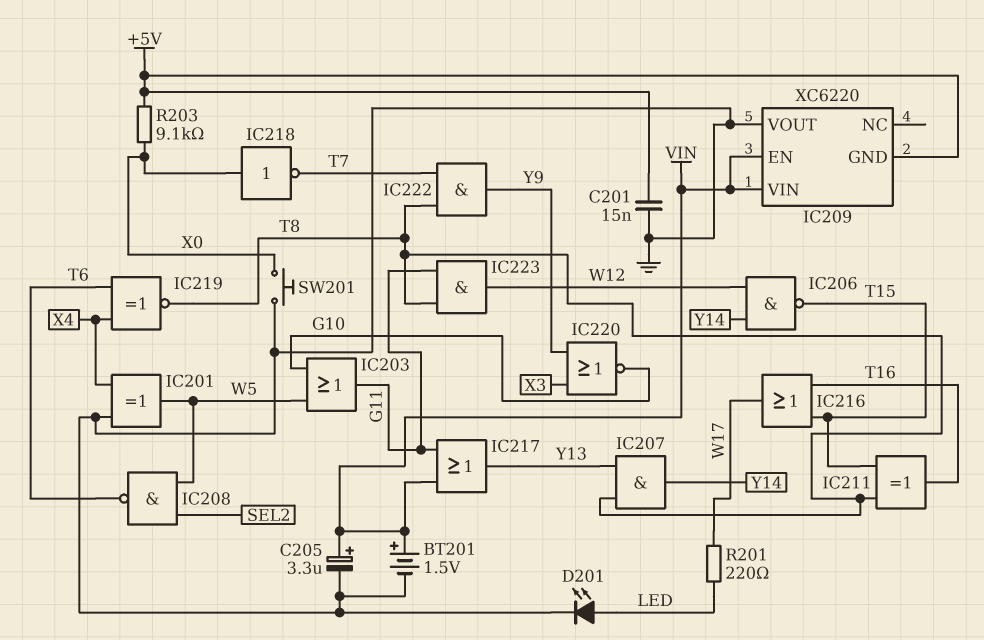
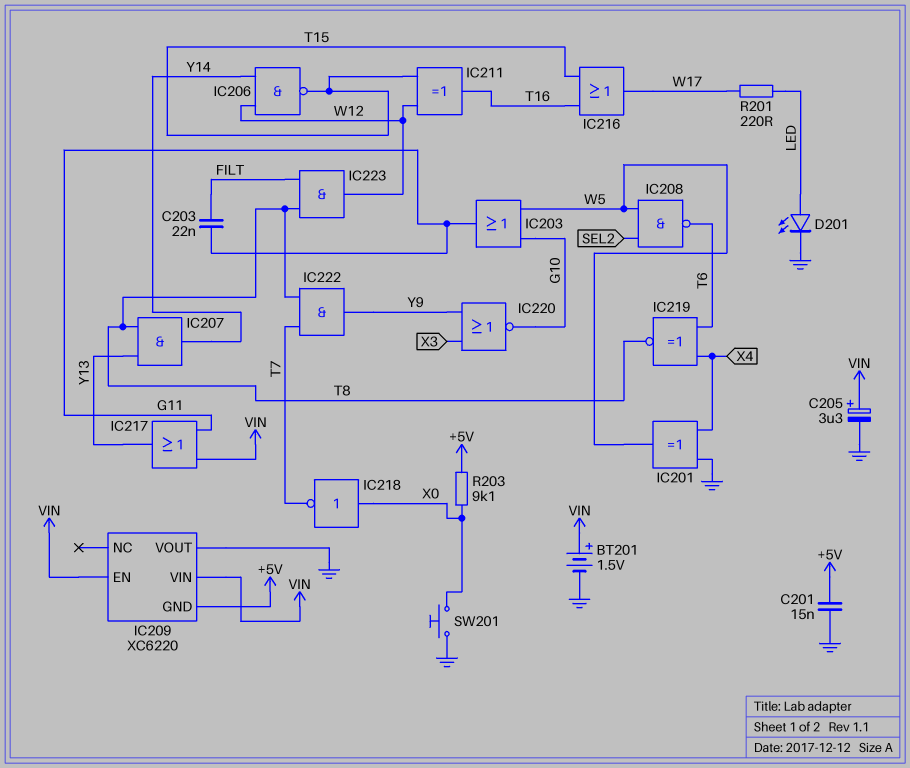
C203: none -> 22nF (FILT, G11)
IC211: XOR (in T8, in T15, out T16) -> XOR (in T15, in W12, out T16)
IC223: AND (in G11, in T8, out W12) -> AND (in FILT, in T8, out W12)

